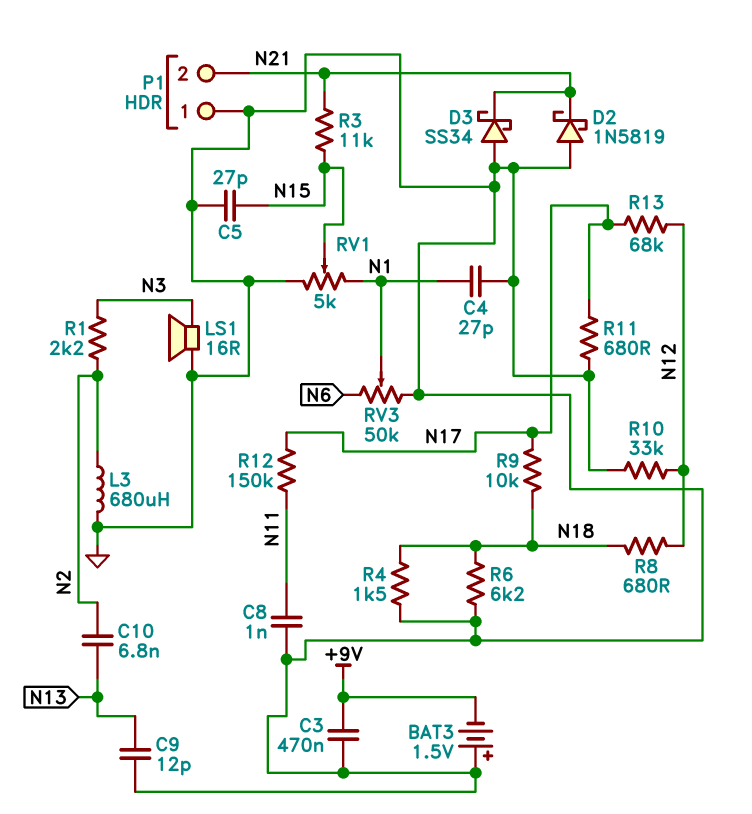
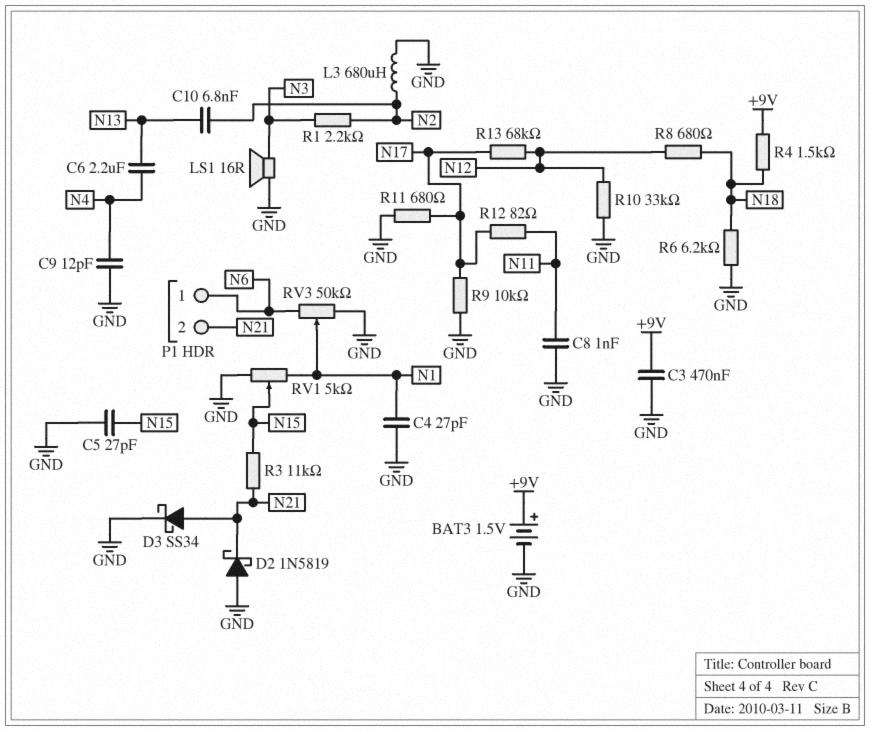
BAT3: 1.5V (plus GND, minus +9V) -> 1.5V (plus +9V, minus GND)
C6: none -> 2.2uF (N4, N13)
C9: 12pF (GND, N13) -> 12pF (GND, N4)
D3: schottky SS34 (A GND, K N21) -> schottky SS34 (A N21, K GND)
P1 pin 1: GND -> N6
R4: 1.5k (GND, N18) -> 1.5k (+9V, N18)
R9: 10k (N17, N18) -> 10k (GND, N17)
R12: 150k (N11, N17) -> 82 (N11, N17)

